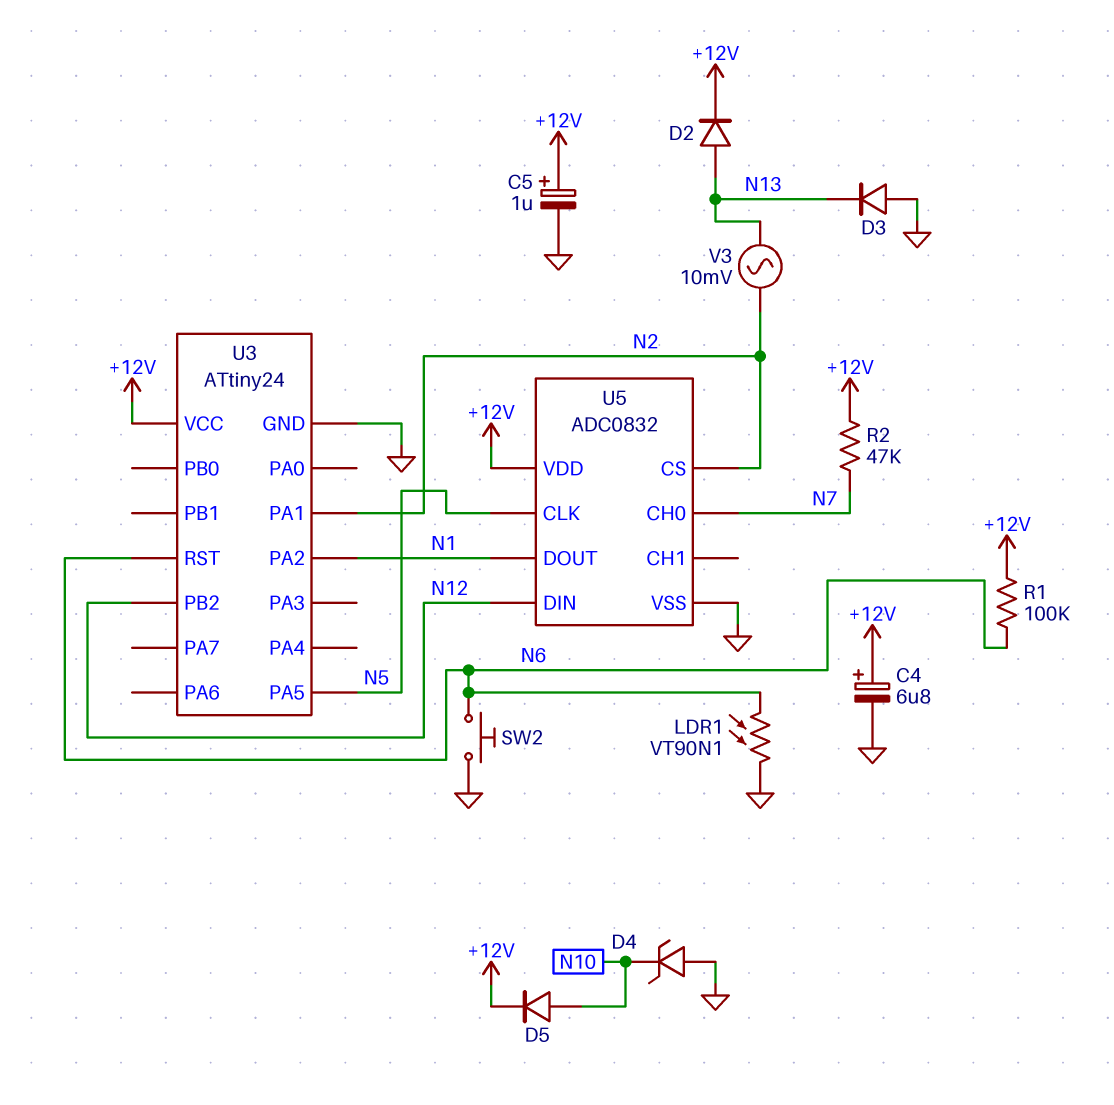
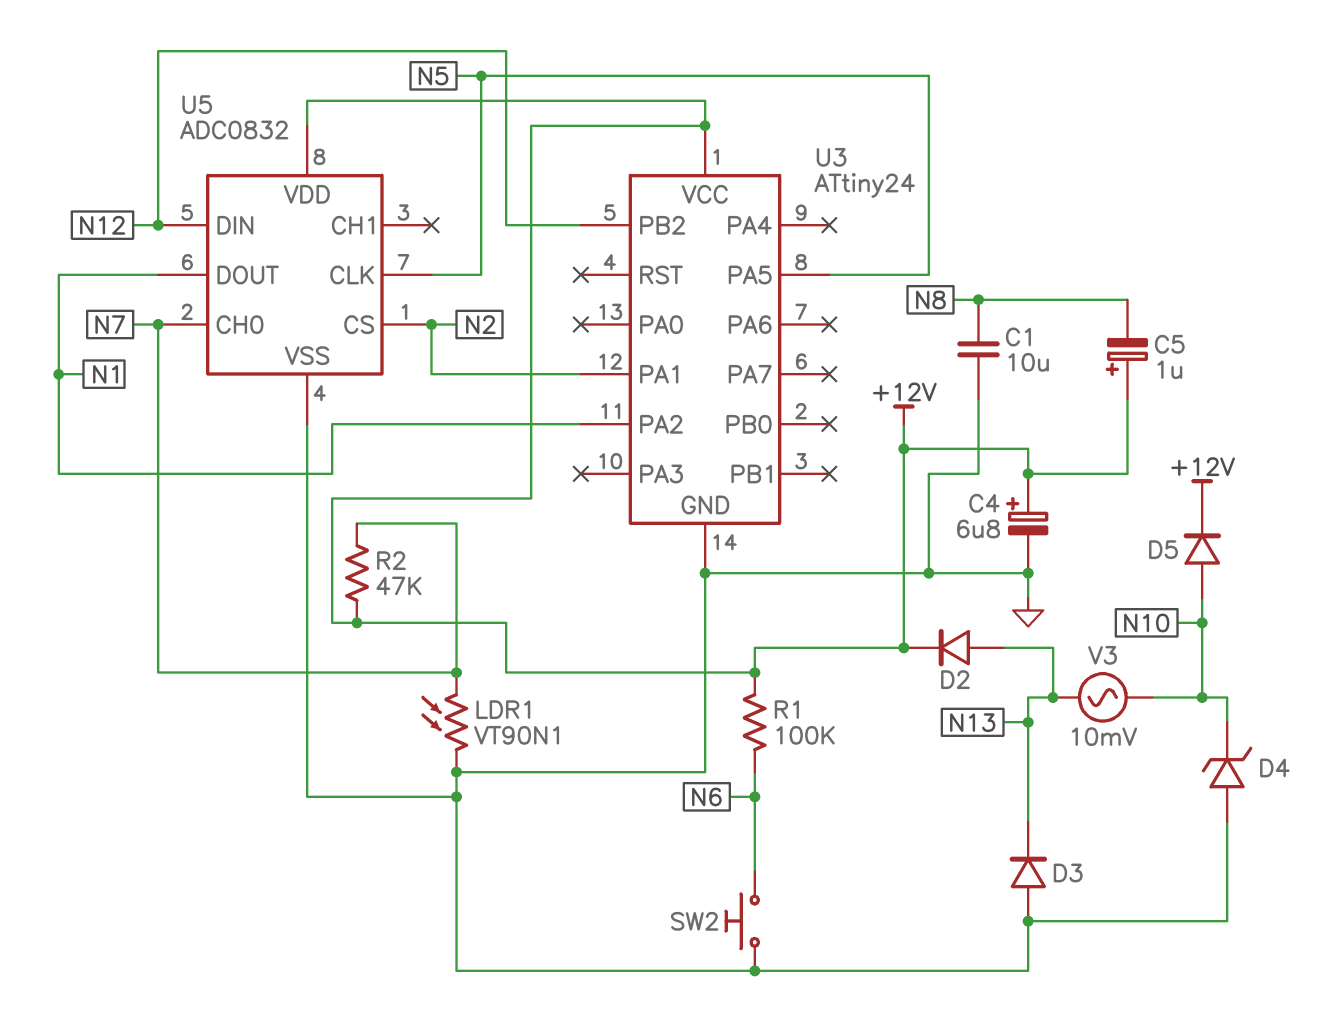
C1: none -> 10uF (GND, N8)
C5: 1uF (plus +12V, minus GND) -> 1uF (plus +12V, minus N8)
LDR1: VT90N1 (GND, N6) -> VT90N1 (GND, N7)
U3 pin RST: N6 -> none
V3: AC 10mV (N2, N13) -> AC 10mV (N10, N13)

